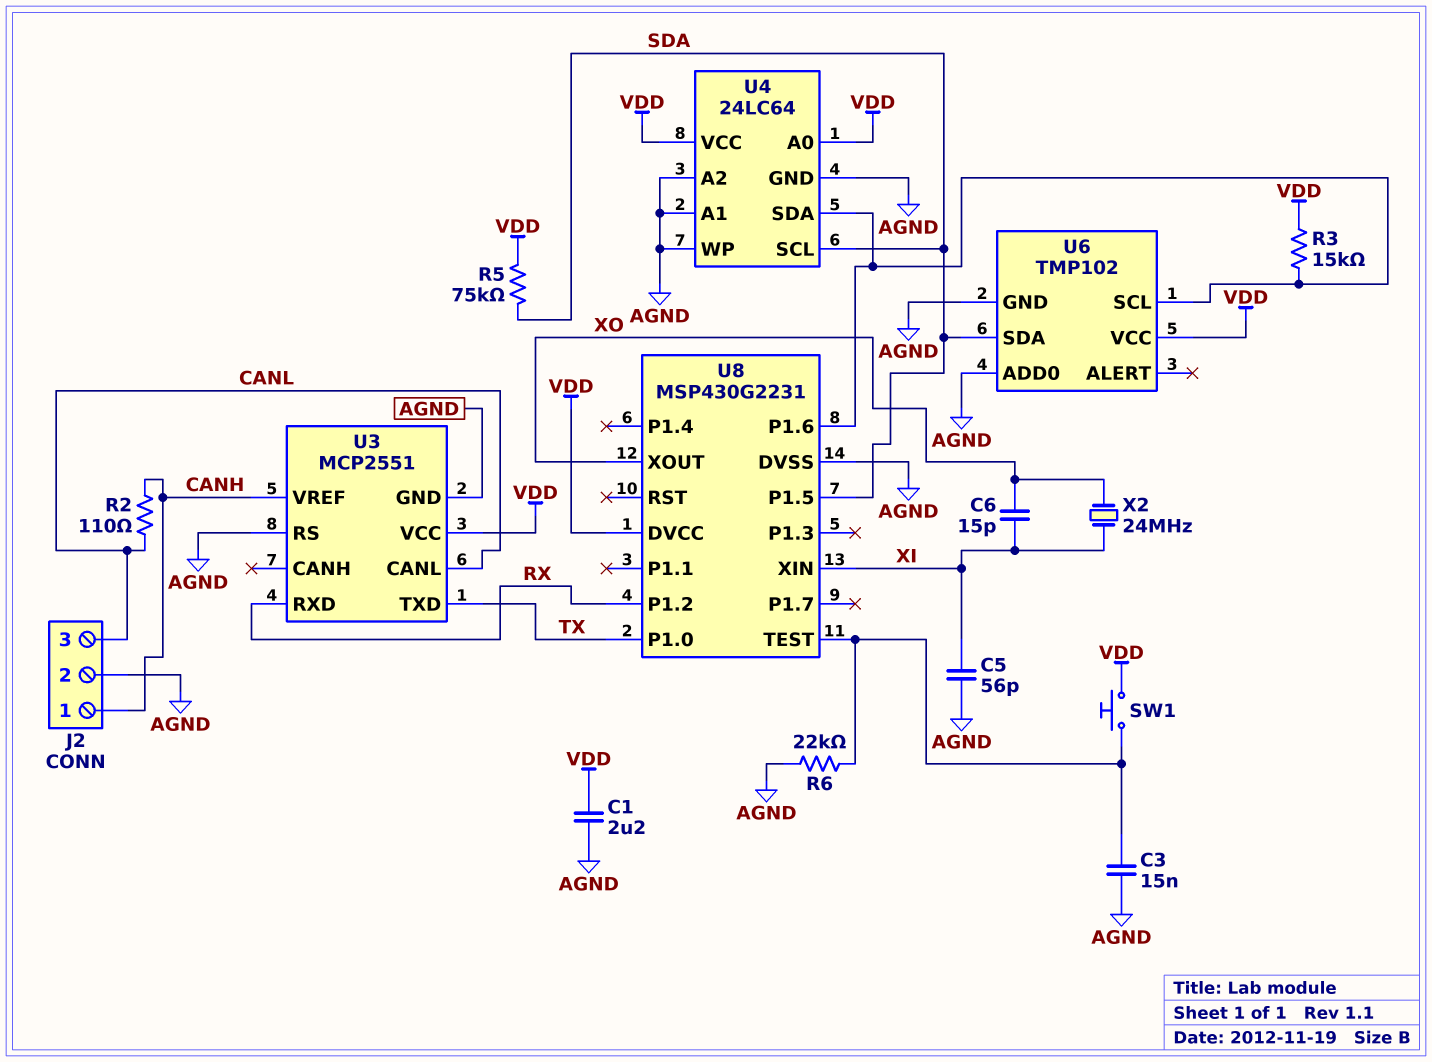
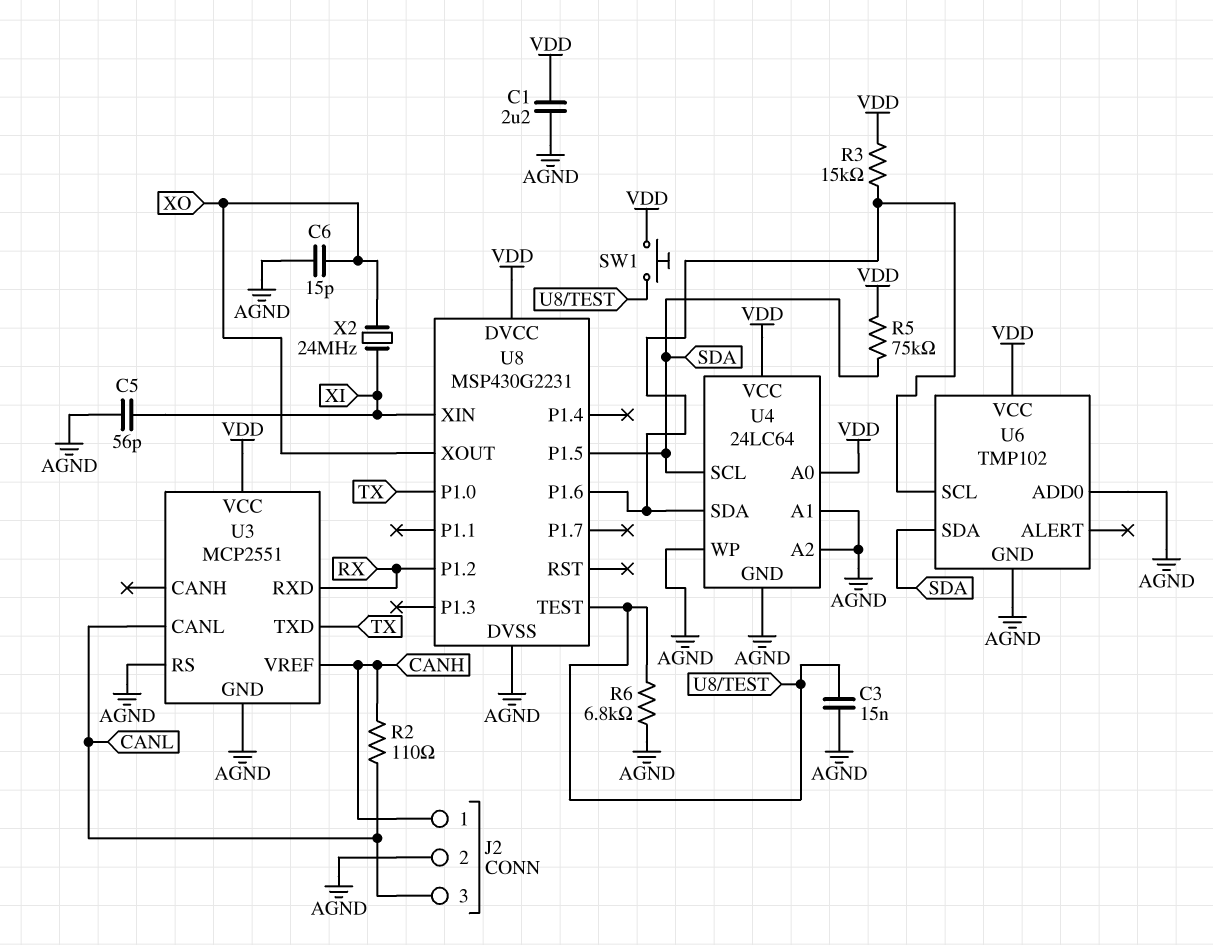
C6: 15pF (XI, XO) -> 15pF (AGND, XO)
R6: 22k (AGND, U8/TEST) -> 6.8k (AGND, U8/TEST)

